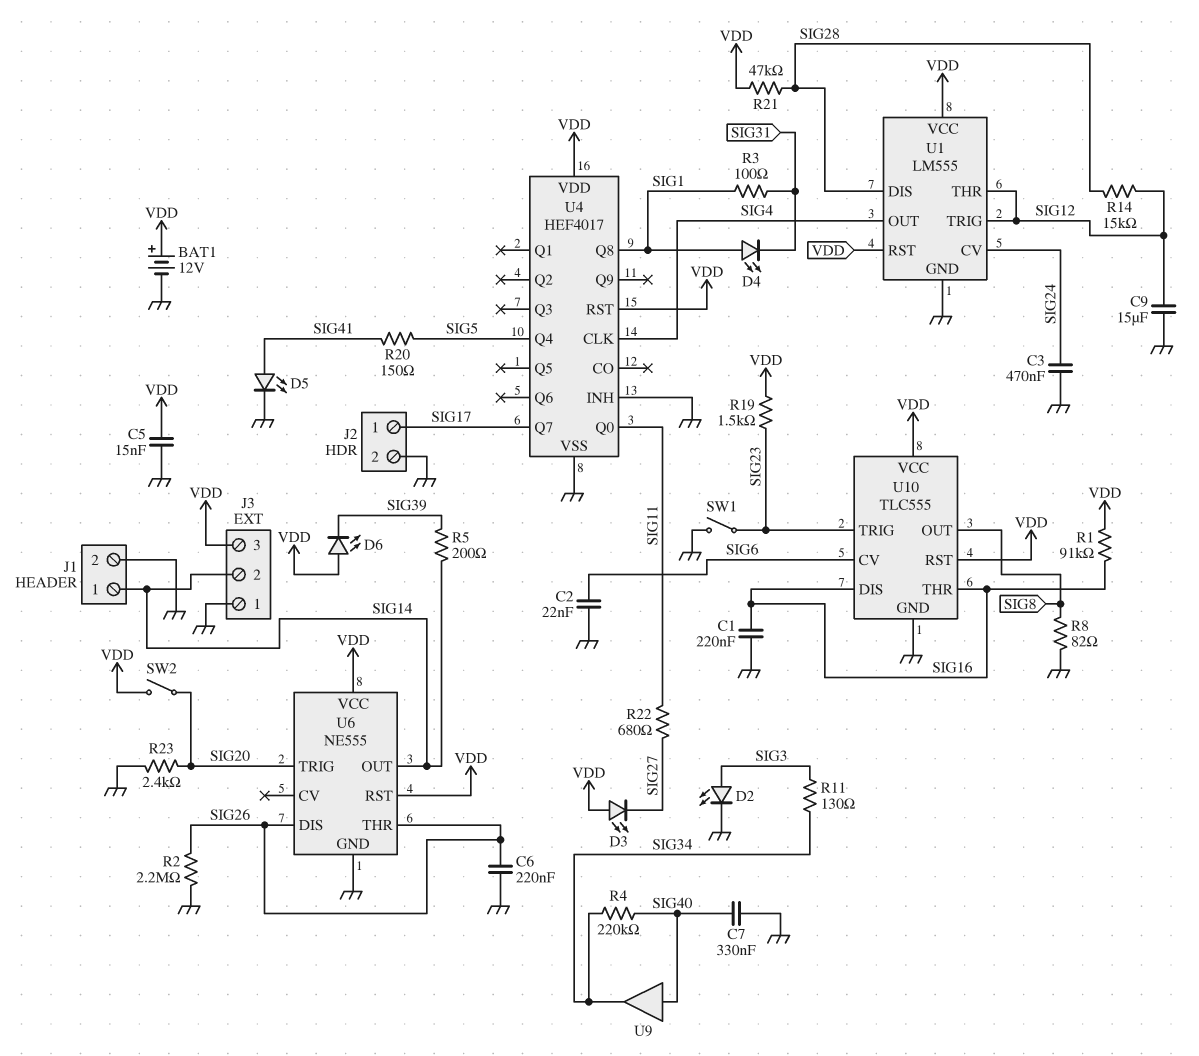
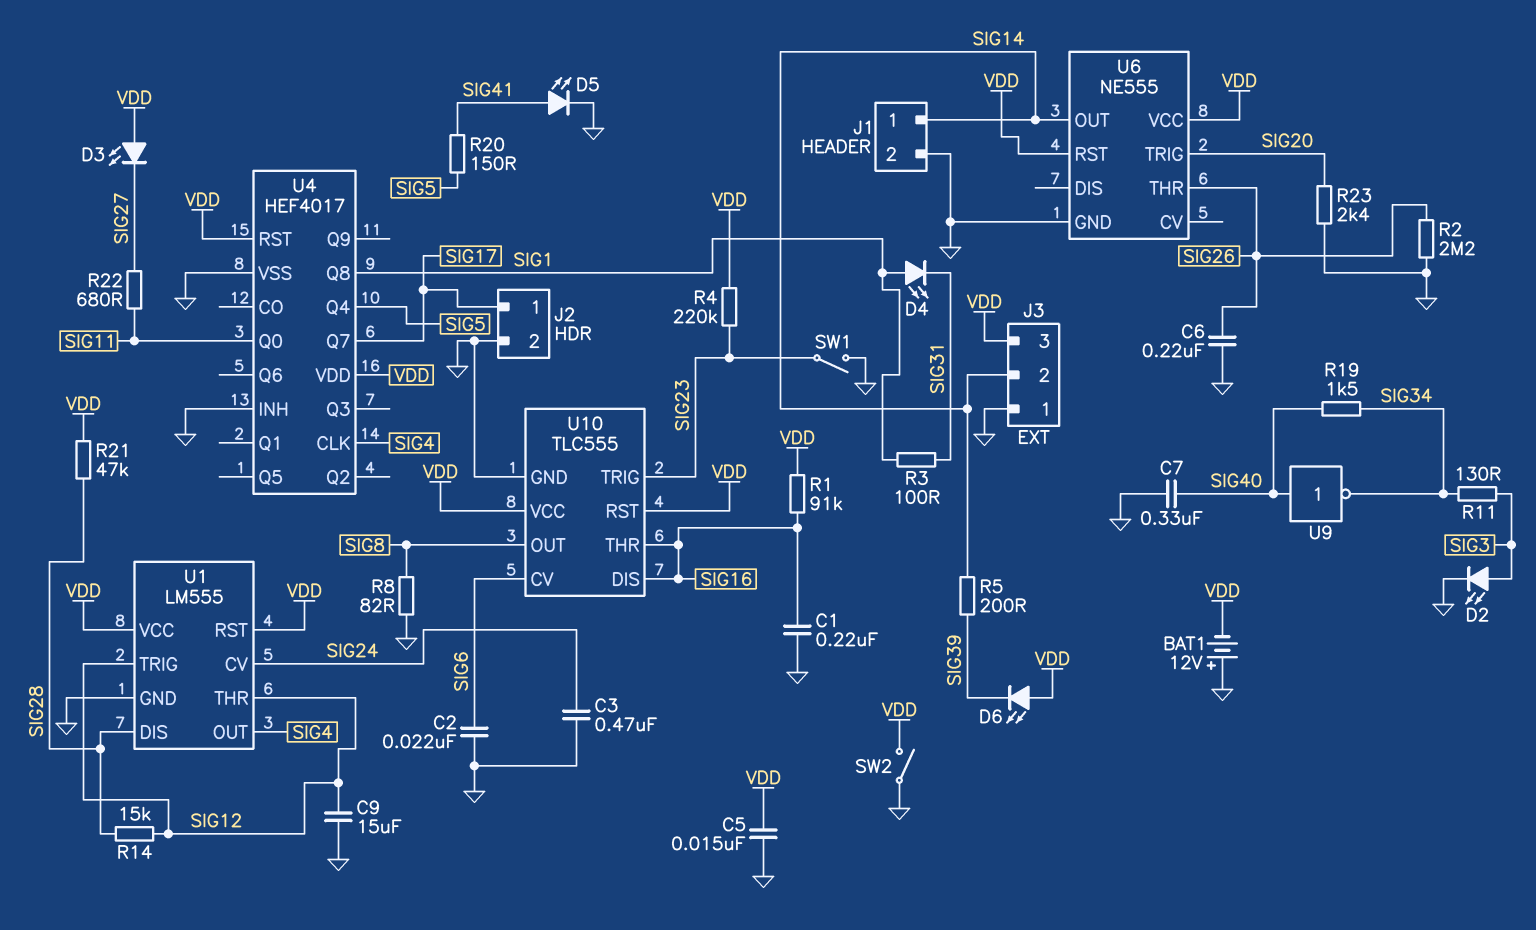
BAT1: 12V (plus VDD, minus GND) -> 12V (plus GND, minus VDD)
R4: 220k (SIG34, SIG40) -> 220k (SIG23, VDD)
R19: 1.5k (SIG23, VDD) -> 1.5k (SIG34, SIG40)
SW2: switch (SIG20, VDD) -> switch (GND, VDD)
U6 pin DIS: SIG26 -> none
U9: buffer (in SIG40, out SIG34) -> NOT (in SIG40, out SIG34)

